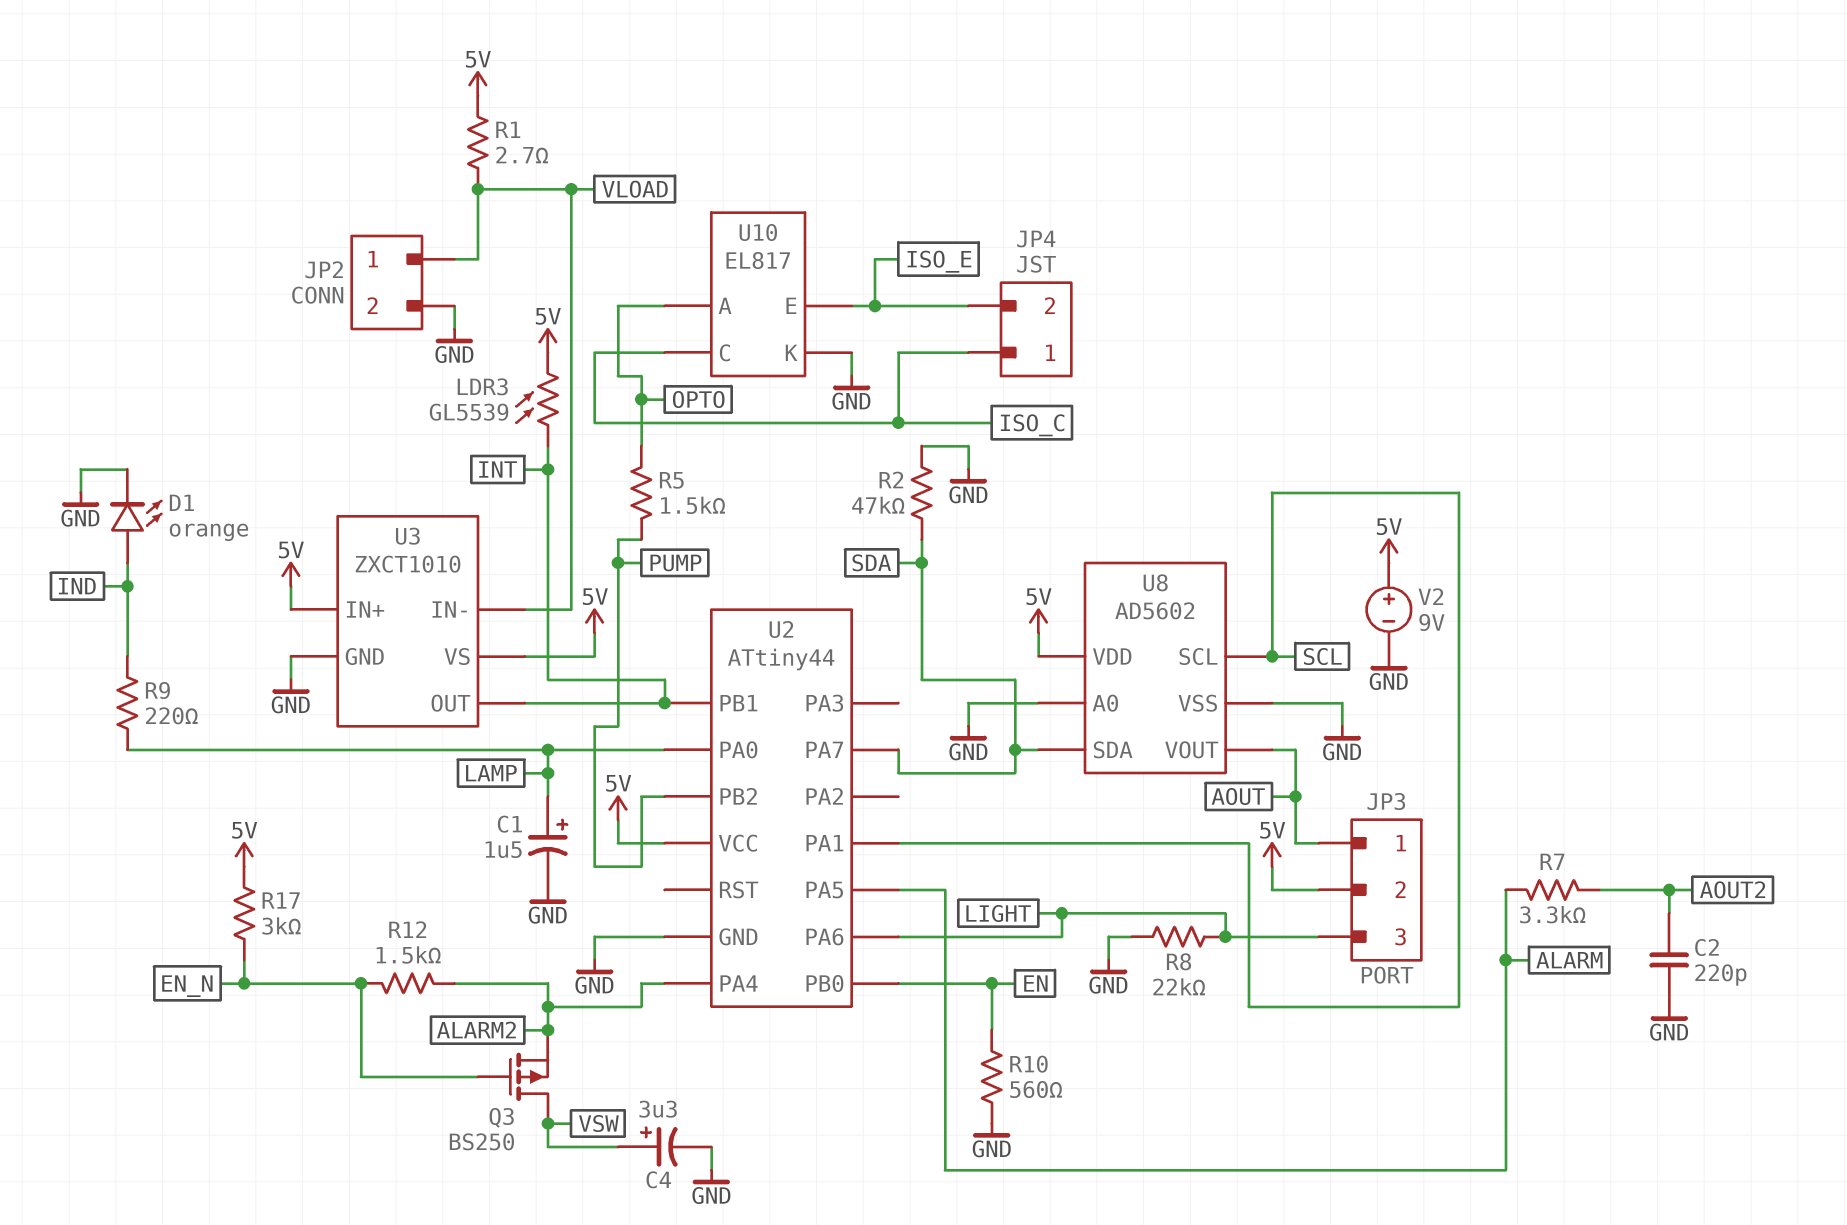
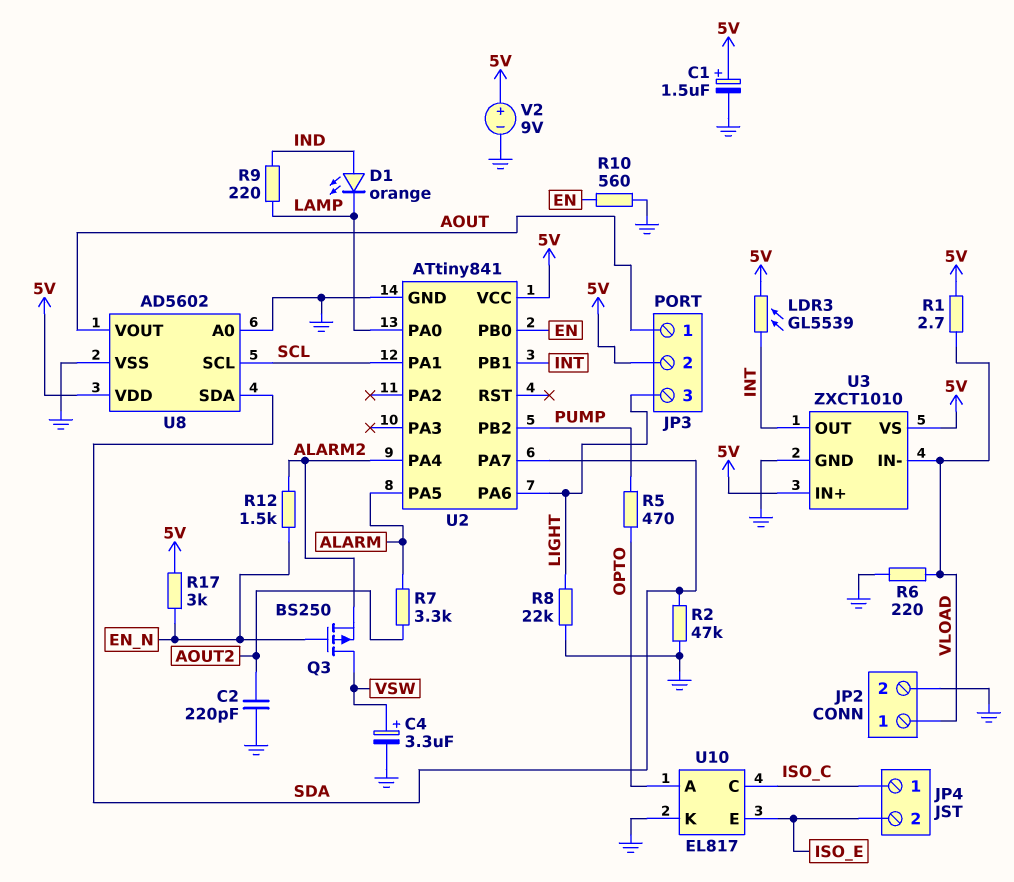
C1: 1.5uF (plus LAMP, minus GND) -> 1.5uF (plus 5V, minus GND)
D1: LED orange (A IND, K GND) -> LED orange (A IND, K LAMP)
R5: 1.5k (OPTO, PUMP) -> 470 (OPTO, PUMP)
R6: none -> 220 (GND, VLOAD)
U2: ATtiny44 -> ATtiny841

